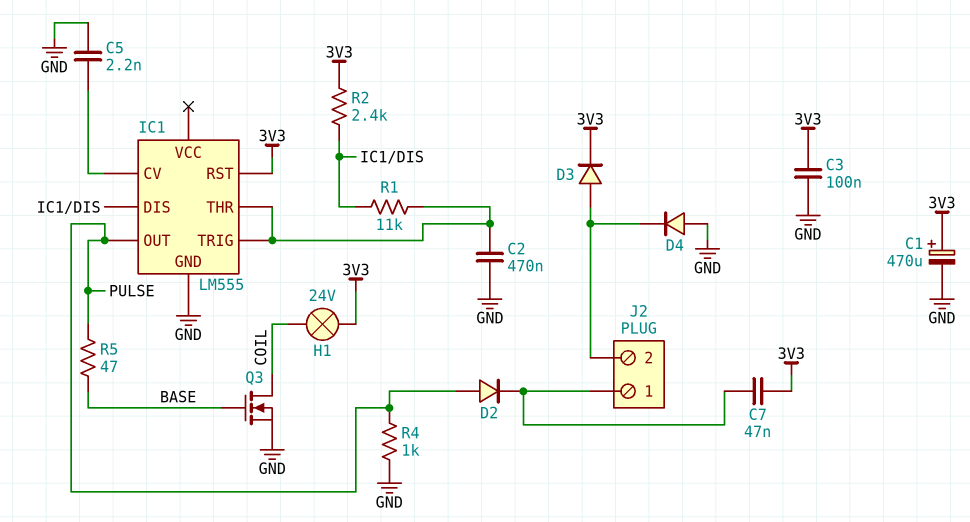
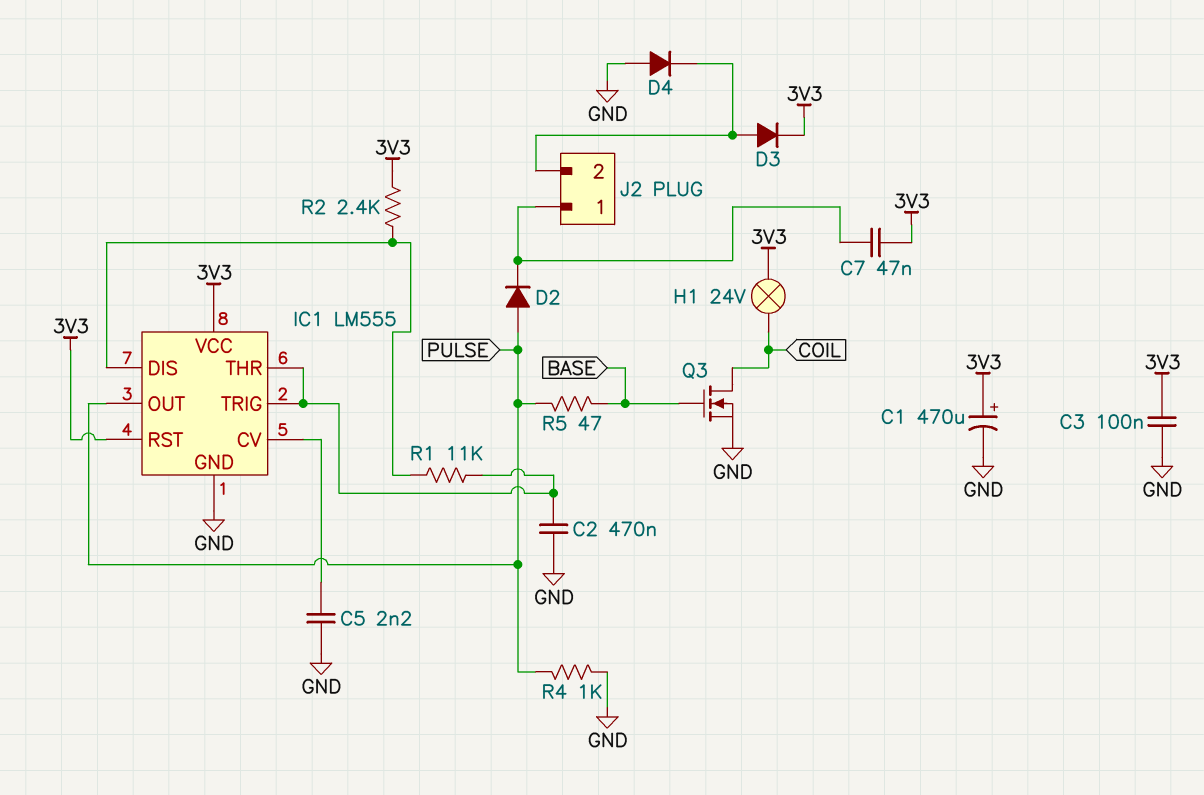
IC1 pin VCC: none -> 3V3

